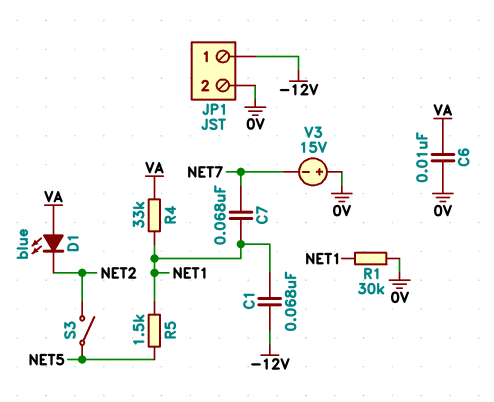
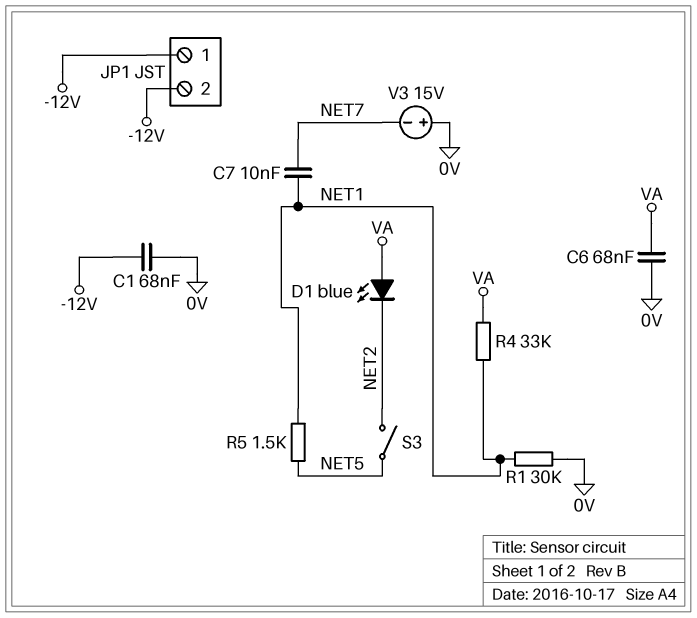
C1: 68nF (-12V, NET1) -> 68nF (-12V, 0V)
C6: 10nF (0V, VA) -> 68nF (0V, VA)
C7: 68nF (NET1, NET7) -> 10nF (NET1, NET7)
JP1 pin 2: 0V -> -12V

